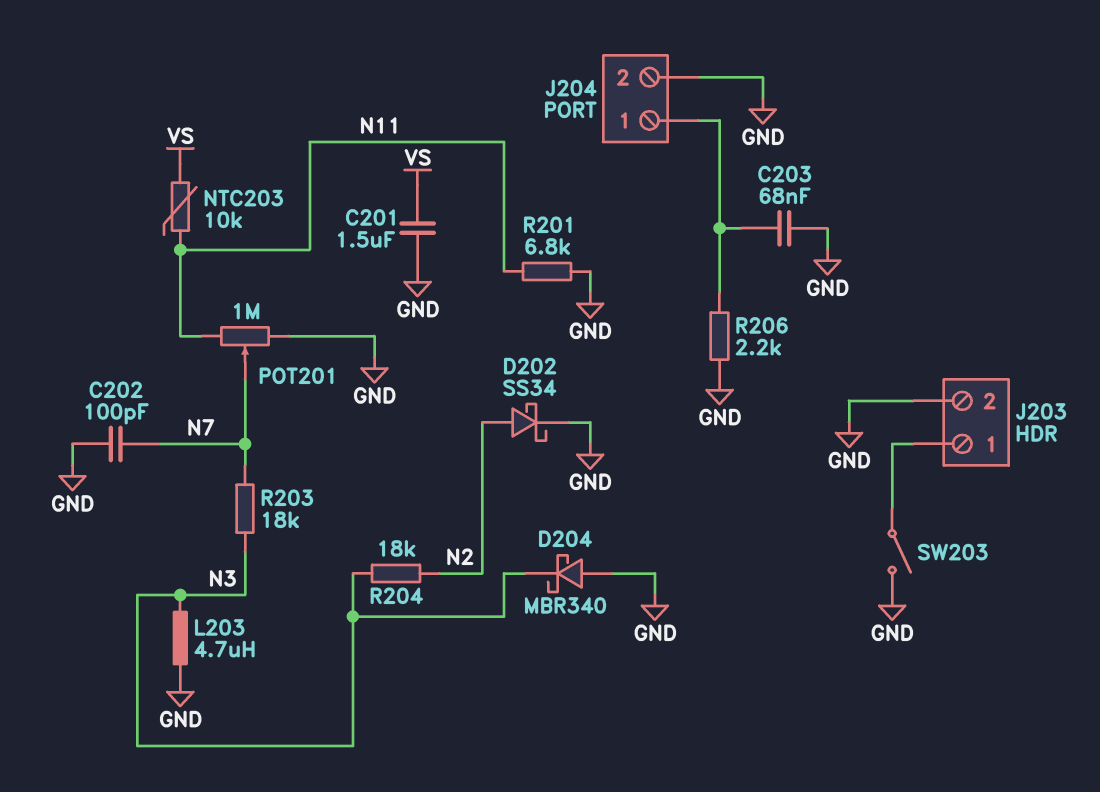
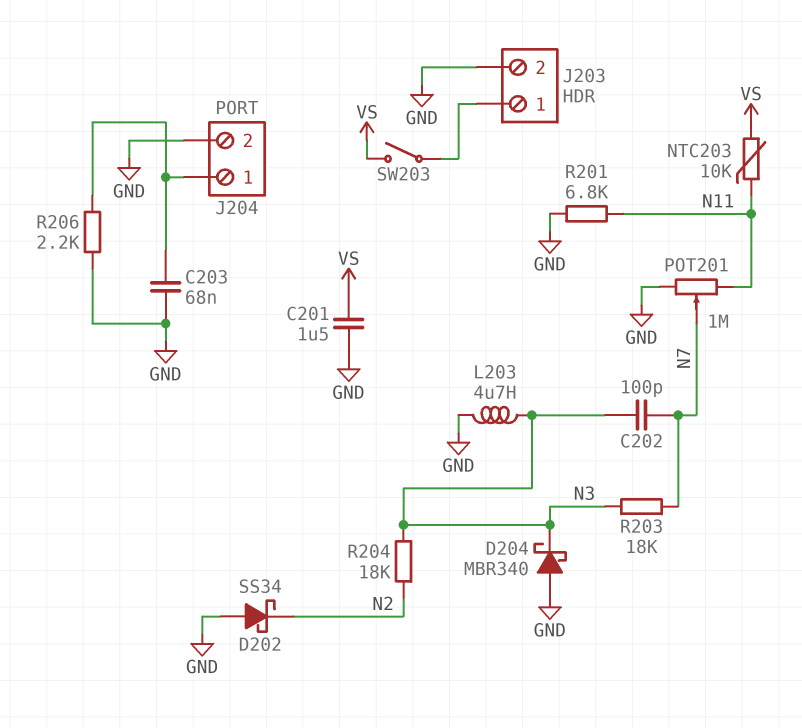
C202: 100pF (GND, N7) -> 100pF (N3, N7)
D202: schottky SS34 (A N2, K GND) -> schottky SS34 (A GND, K N2)
SW203: switch (GND, J203/1) -> switch (J203/1, VS)

